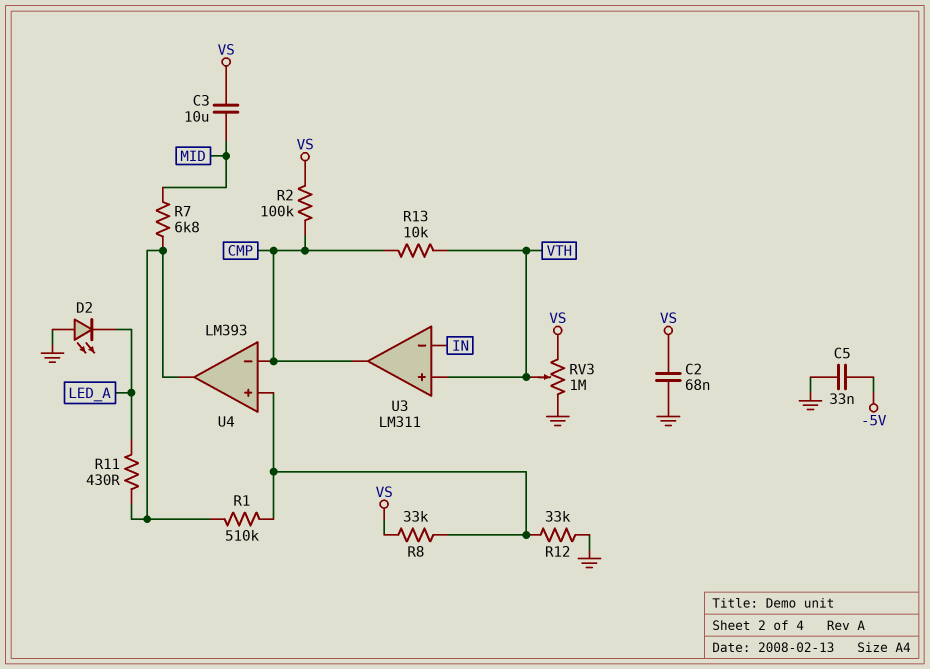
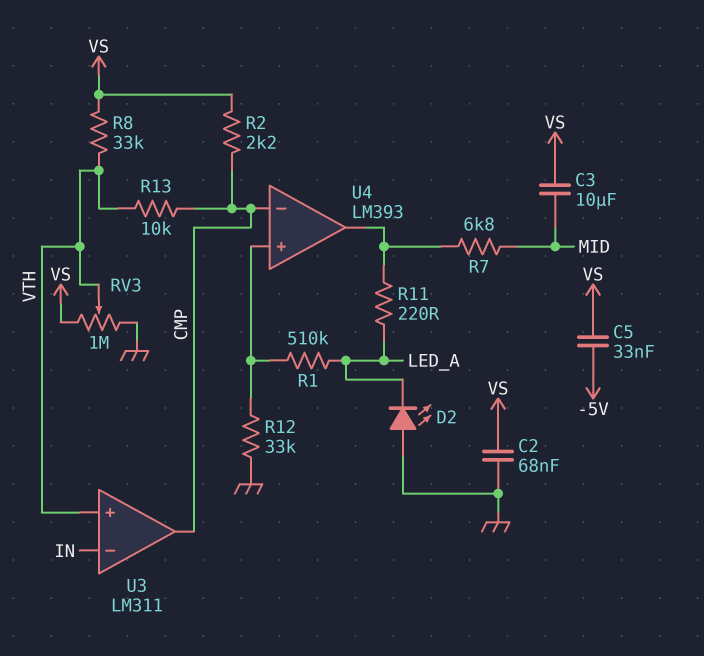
C5: 33nF (-5V, GND) -> 33nF (-5V, VS)
R1: 510k (U4/in+, U4/out) -> 510k (LED_A, U4/in+)
R2: 100k (CMP, VS) -> 2.2k (CMP, VS)
R8: 33k (U4/in+, VS) -> 33k (VS, VTH)
R11: 430 (LED_A, U4/out) -> 220 (LED_A, U4/out)

